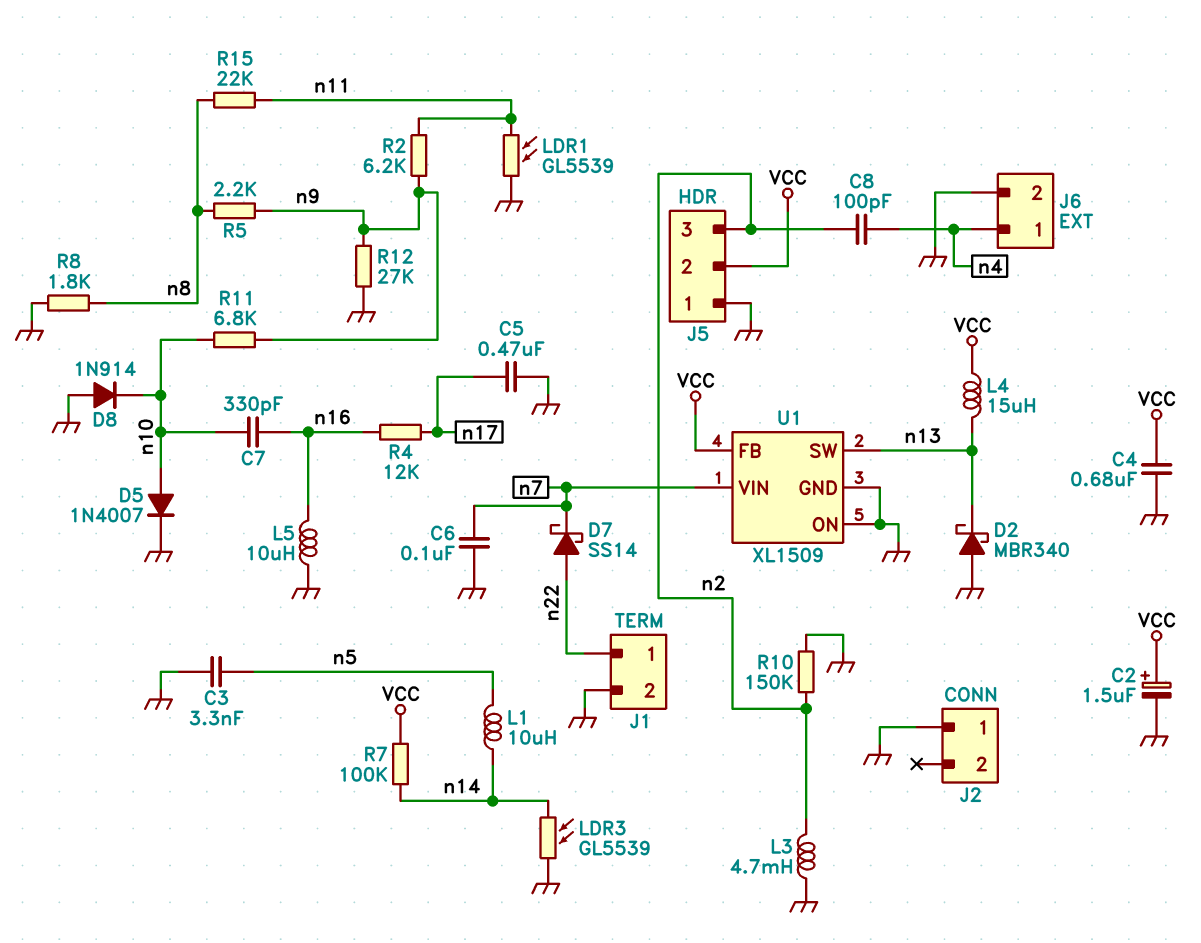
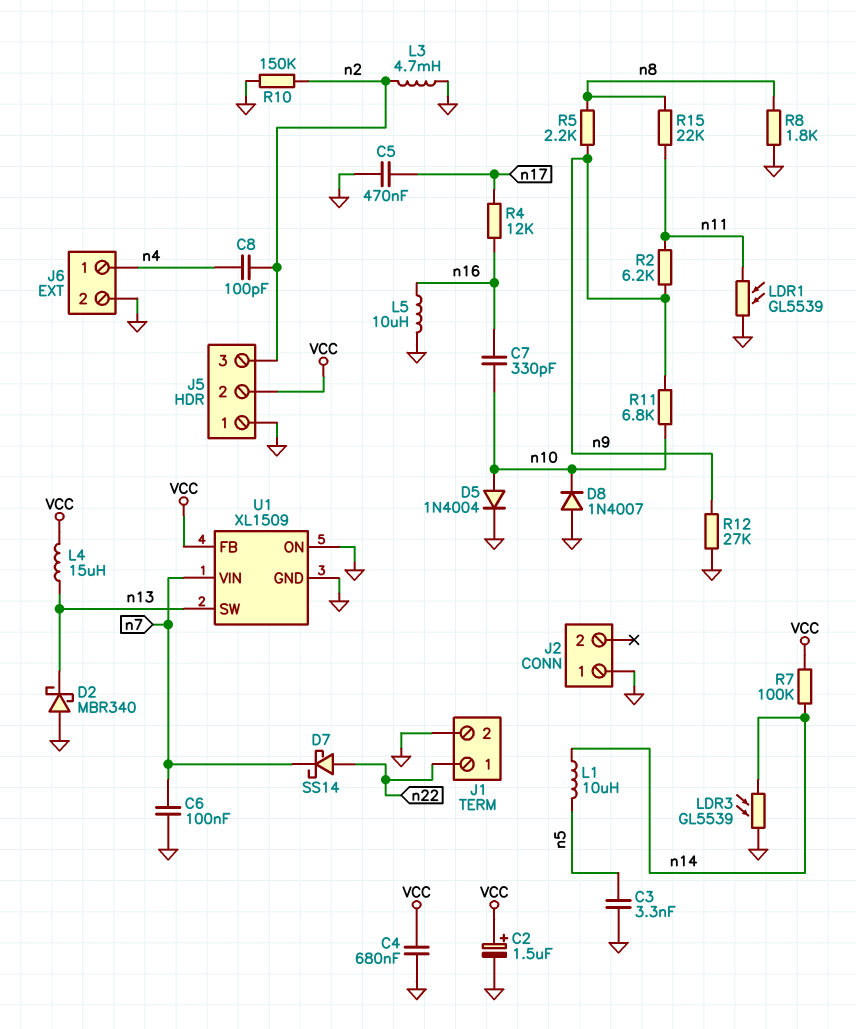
D5: diode 1N4007 (A n10, K GND) -> diode 1N4004 (A n10, K GND)
D8: diode 1N914 (A GND, K n10) -> diode 1N4007 (A GND, K n10)

